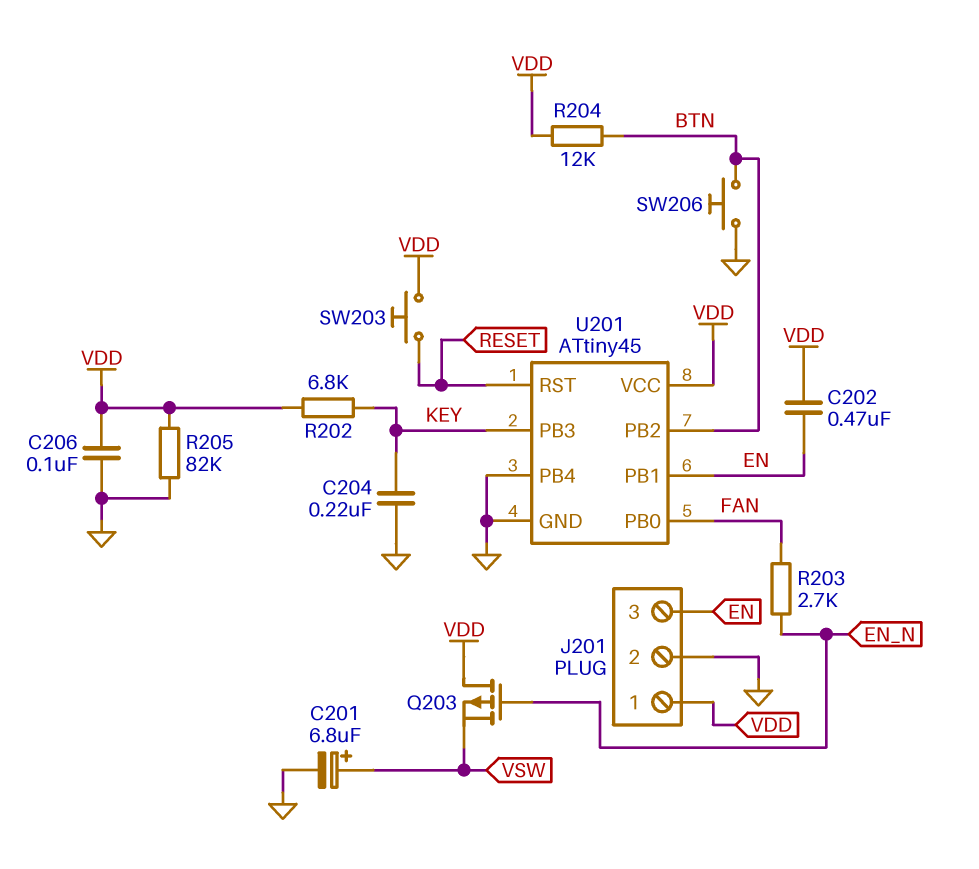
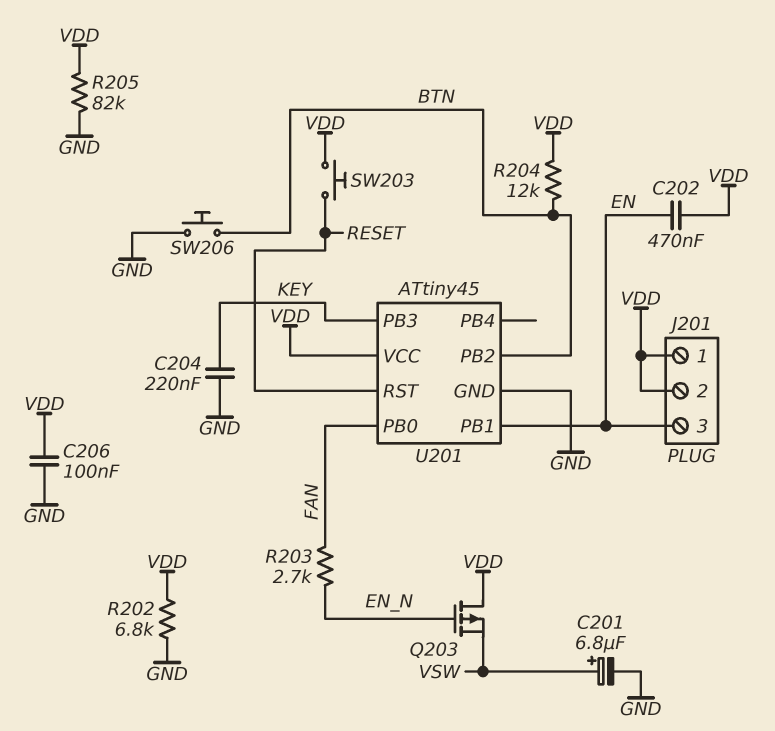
J201 pin 2: GND -> VDD
R202: 6.8k (KEY, VDD) -> 6.8k (GND, VDD)
U201 pin PB4: GND -> none

